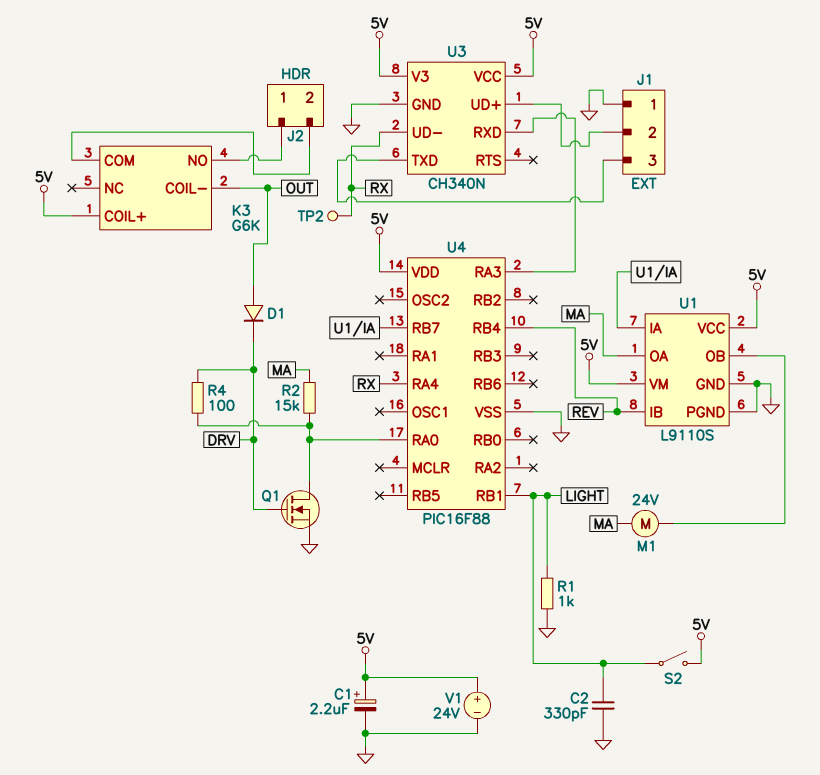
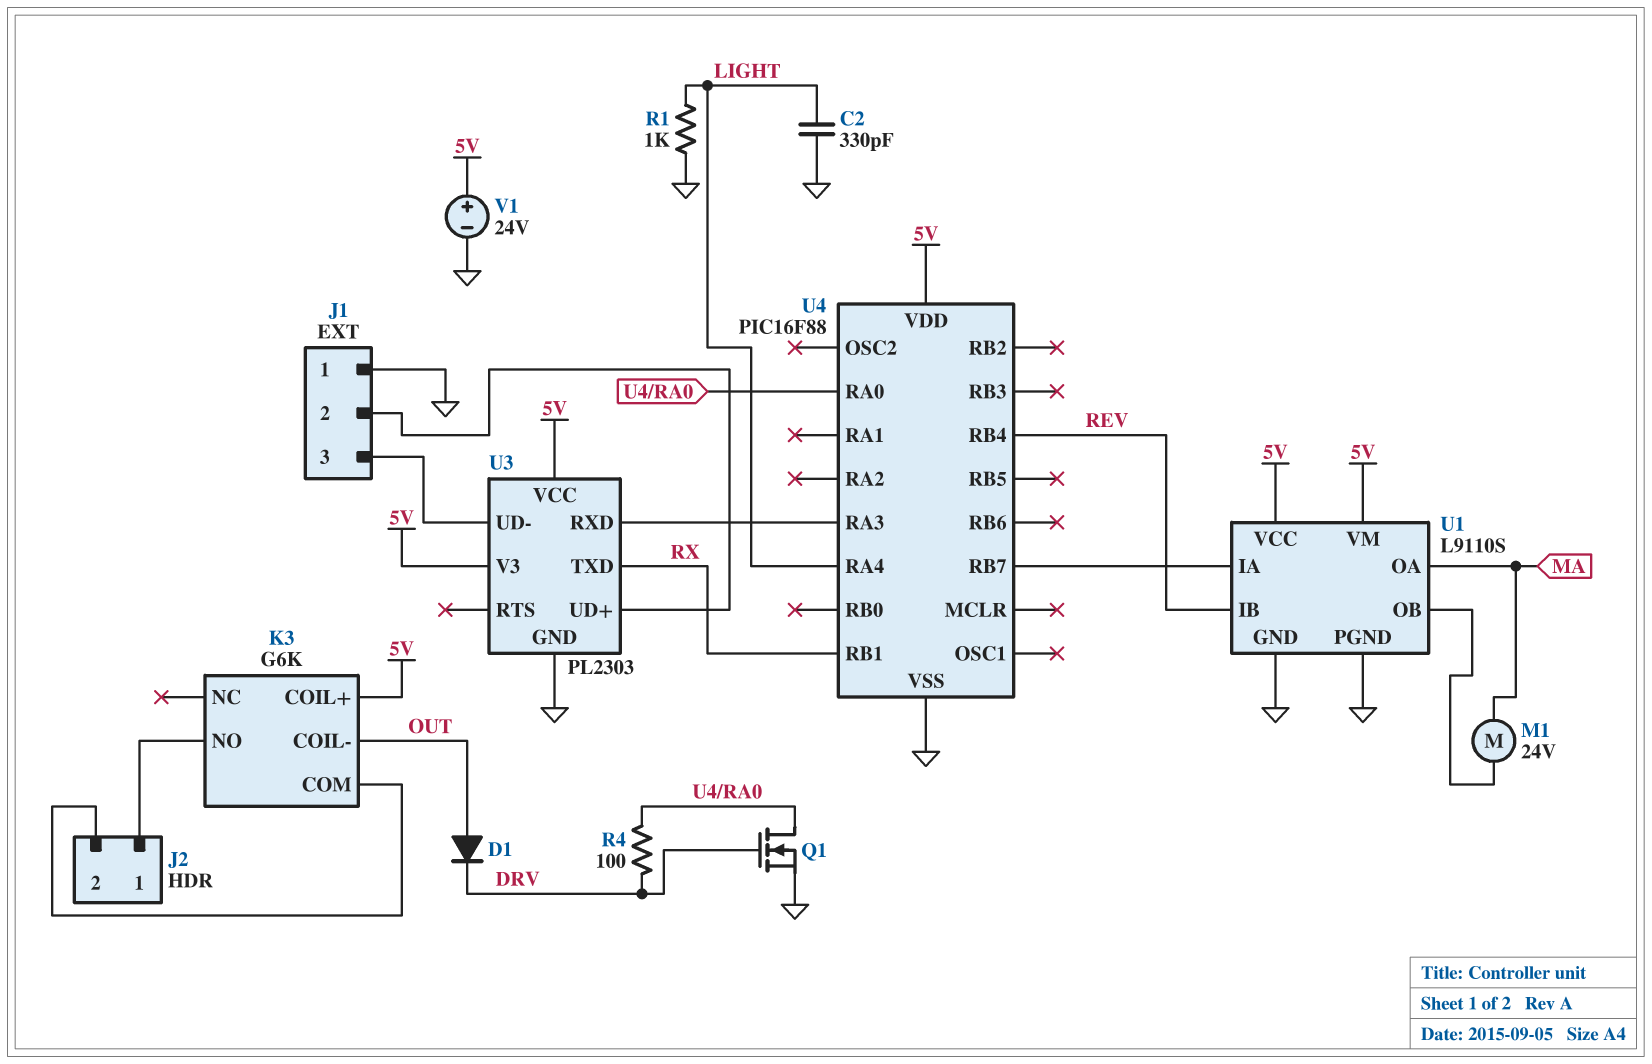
C1: 2.2uF (plus 5V, minus GND) -> none
R2: 15k (MA, U4/RA0) -> none
S2: switch (5V, LIGHT) -> none
TP2: test point (RX) -> none
U3: CH340N -> PL2303
U3 pin TXD: J1/3 -> RX
U3 pin UD-: RX -> J1/3
U4 pin RA4: RX -> LIGHT
U4 pin RB1: LIGHT -> RX

